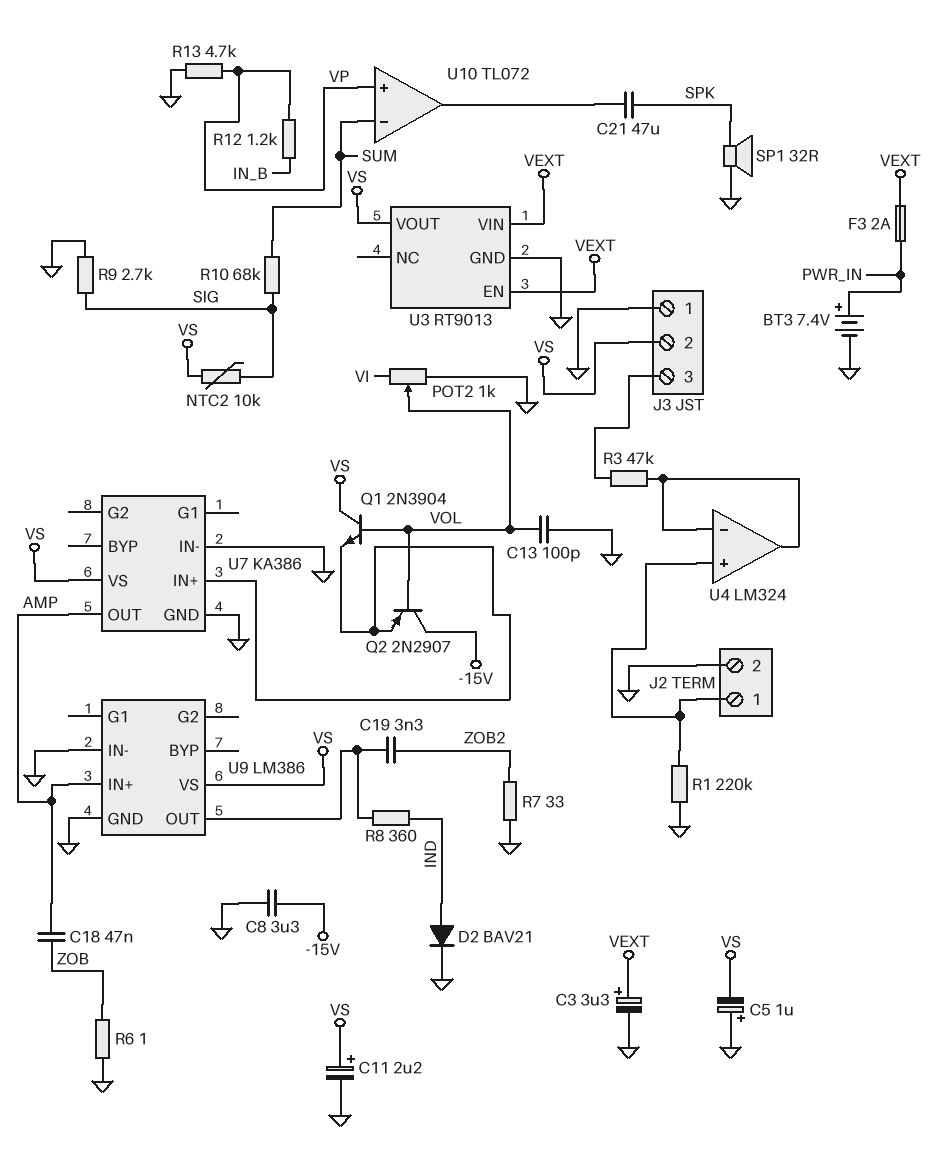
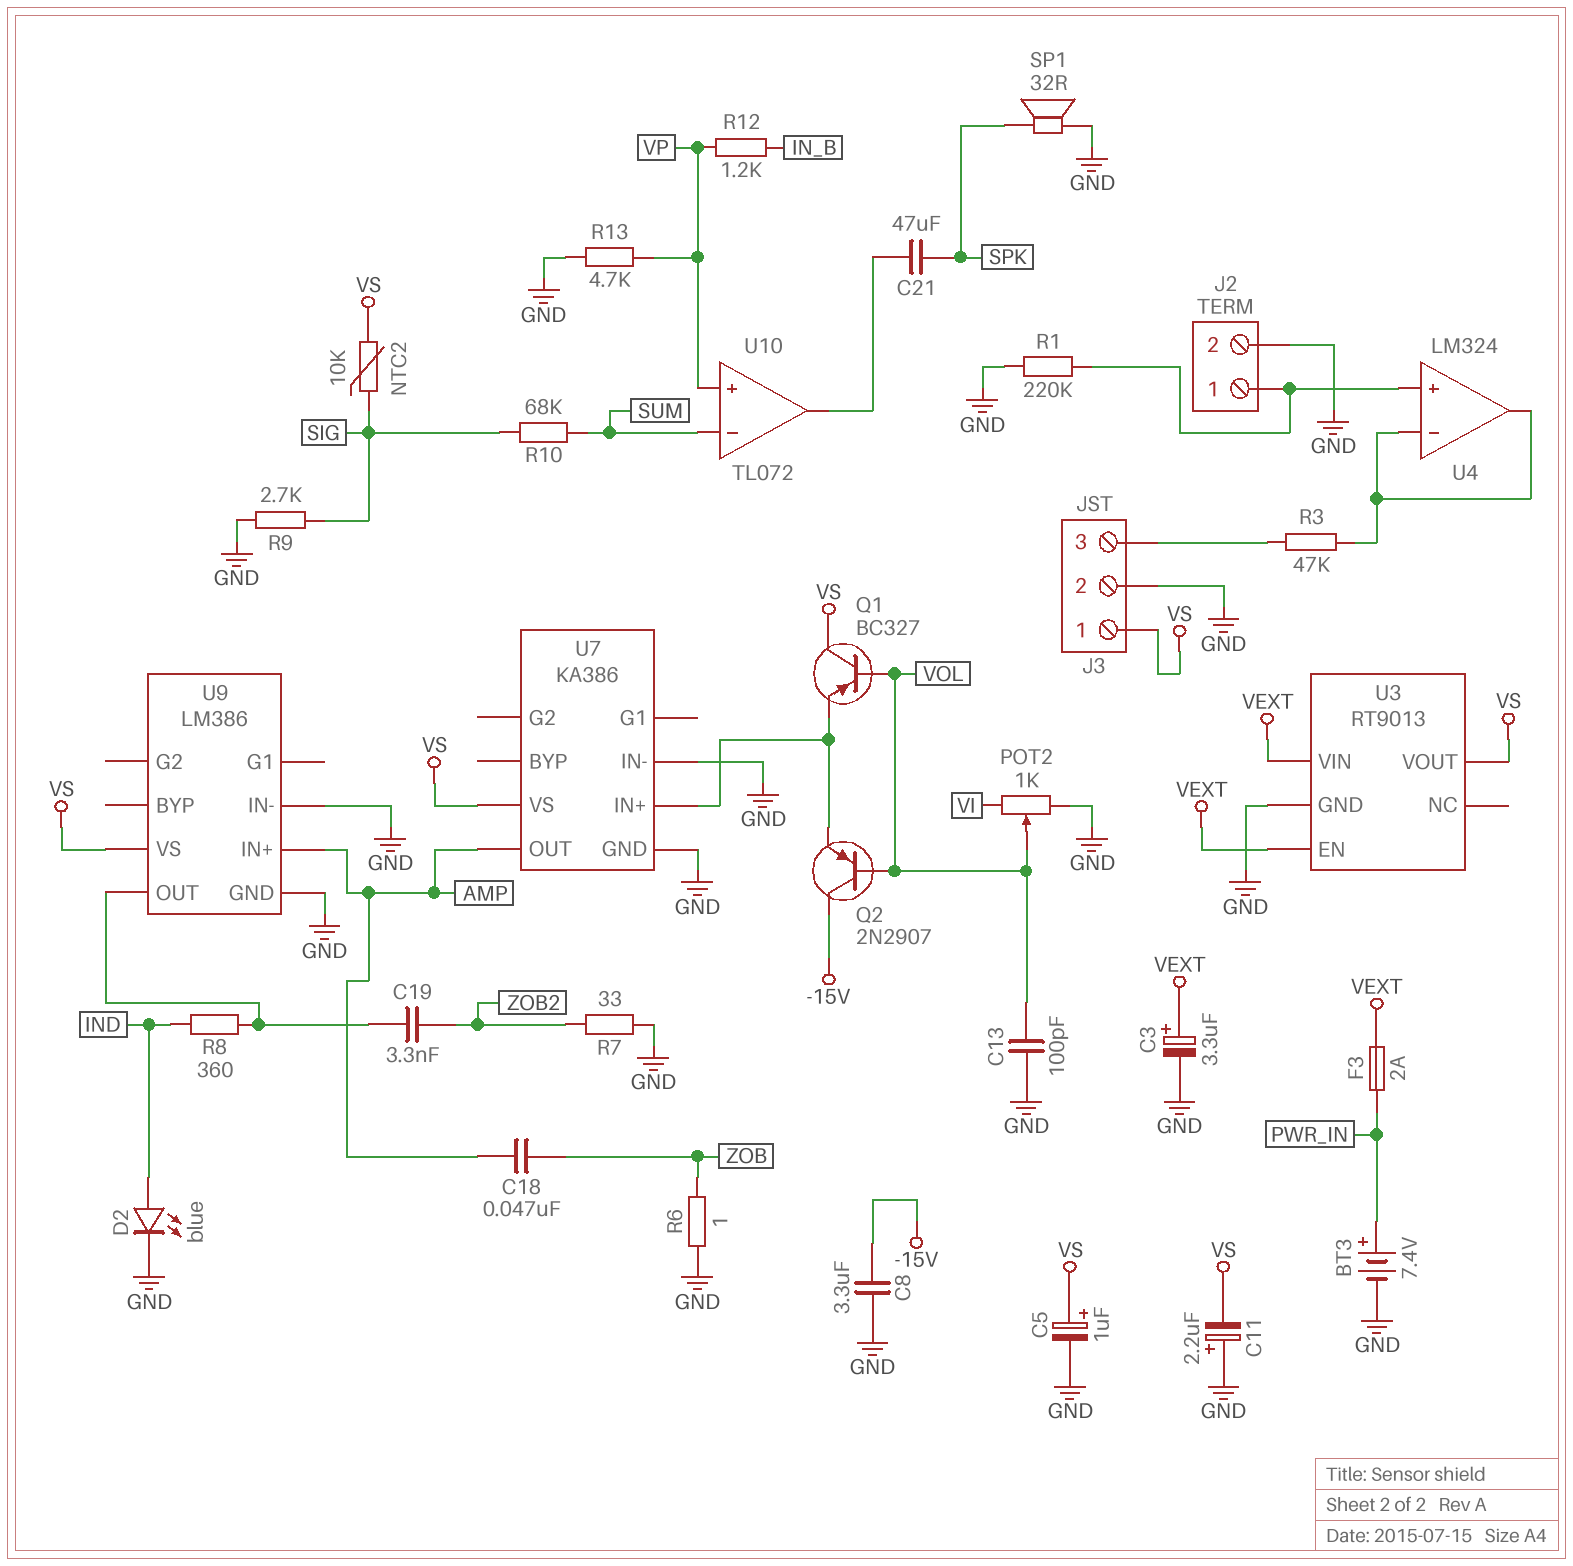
C5: 1uF (plus GND, minus VS) -> 1uF (plus VS, minus GND)
C11: 2.2uF (plus VS, minus GND) -> 2.2uF (plus GND, minus VS)
D2: diode BAV21 (A IND, K GND) -> LED blue (A IND, K GND)
J3 pin 1: GND -> VS
J3 pin 2: VS -> GND
Q1: NPN 2N3904 (B VOL, C VS, E U7/IN+) -> PNP BC327 (B VOL, C VS, E U7/IN+)

